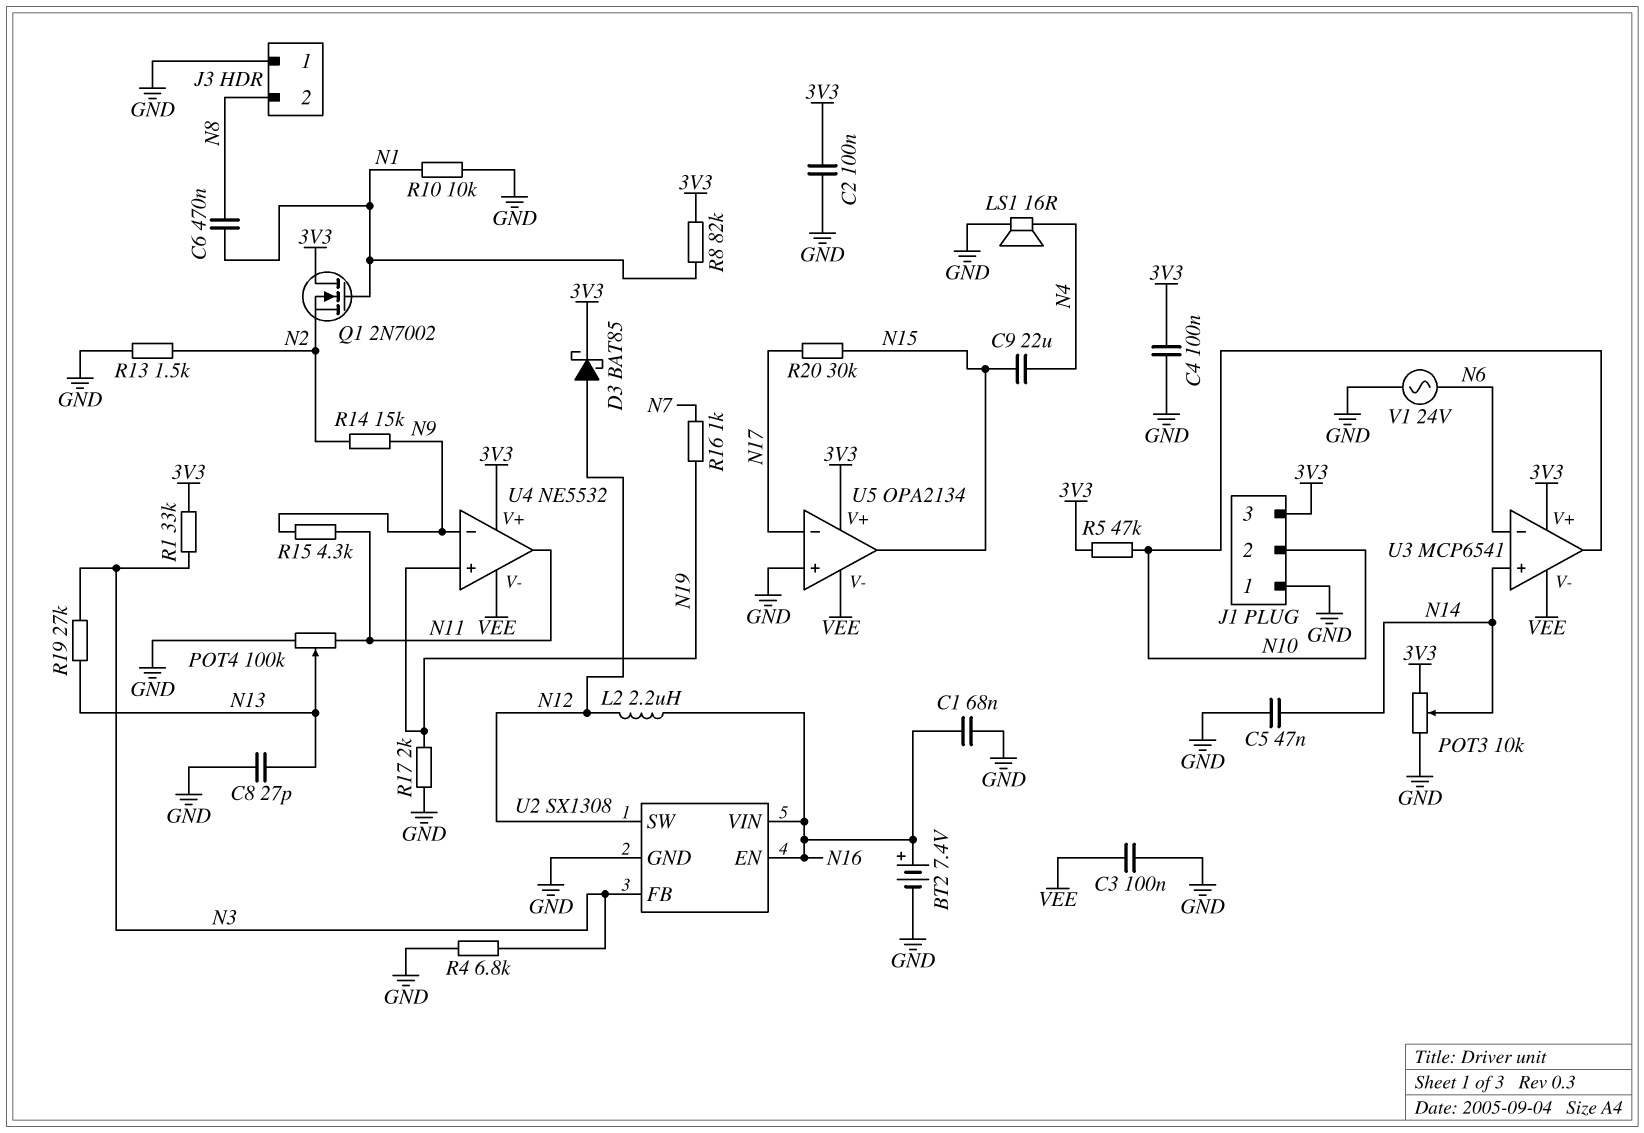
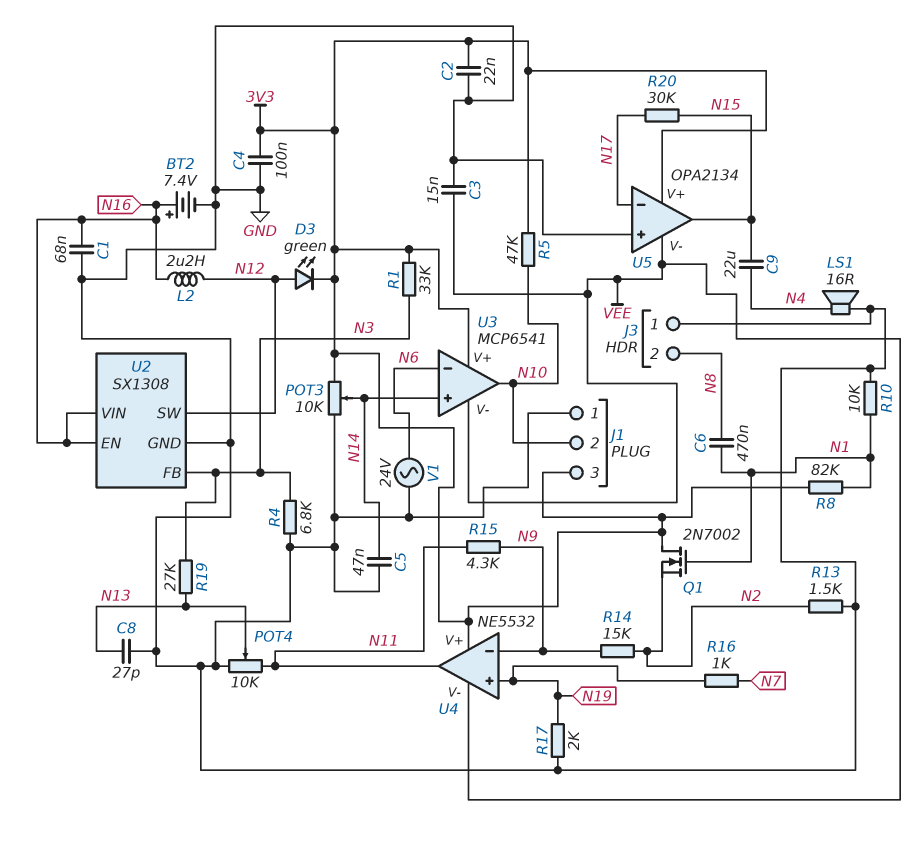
C2: 100nF (3V3, GND) -> 22nF (3V3, GND)
C3: 100nF (GND, VEE) -> 15nF (GND, VEE)
D3: schottky BAT85 (A N12, K 3V3) -> LED green (A N12, K 3V3)
POT4: 100k (GND, N11, wiper N13) -> 10k (GND, N11, wiper N13)

